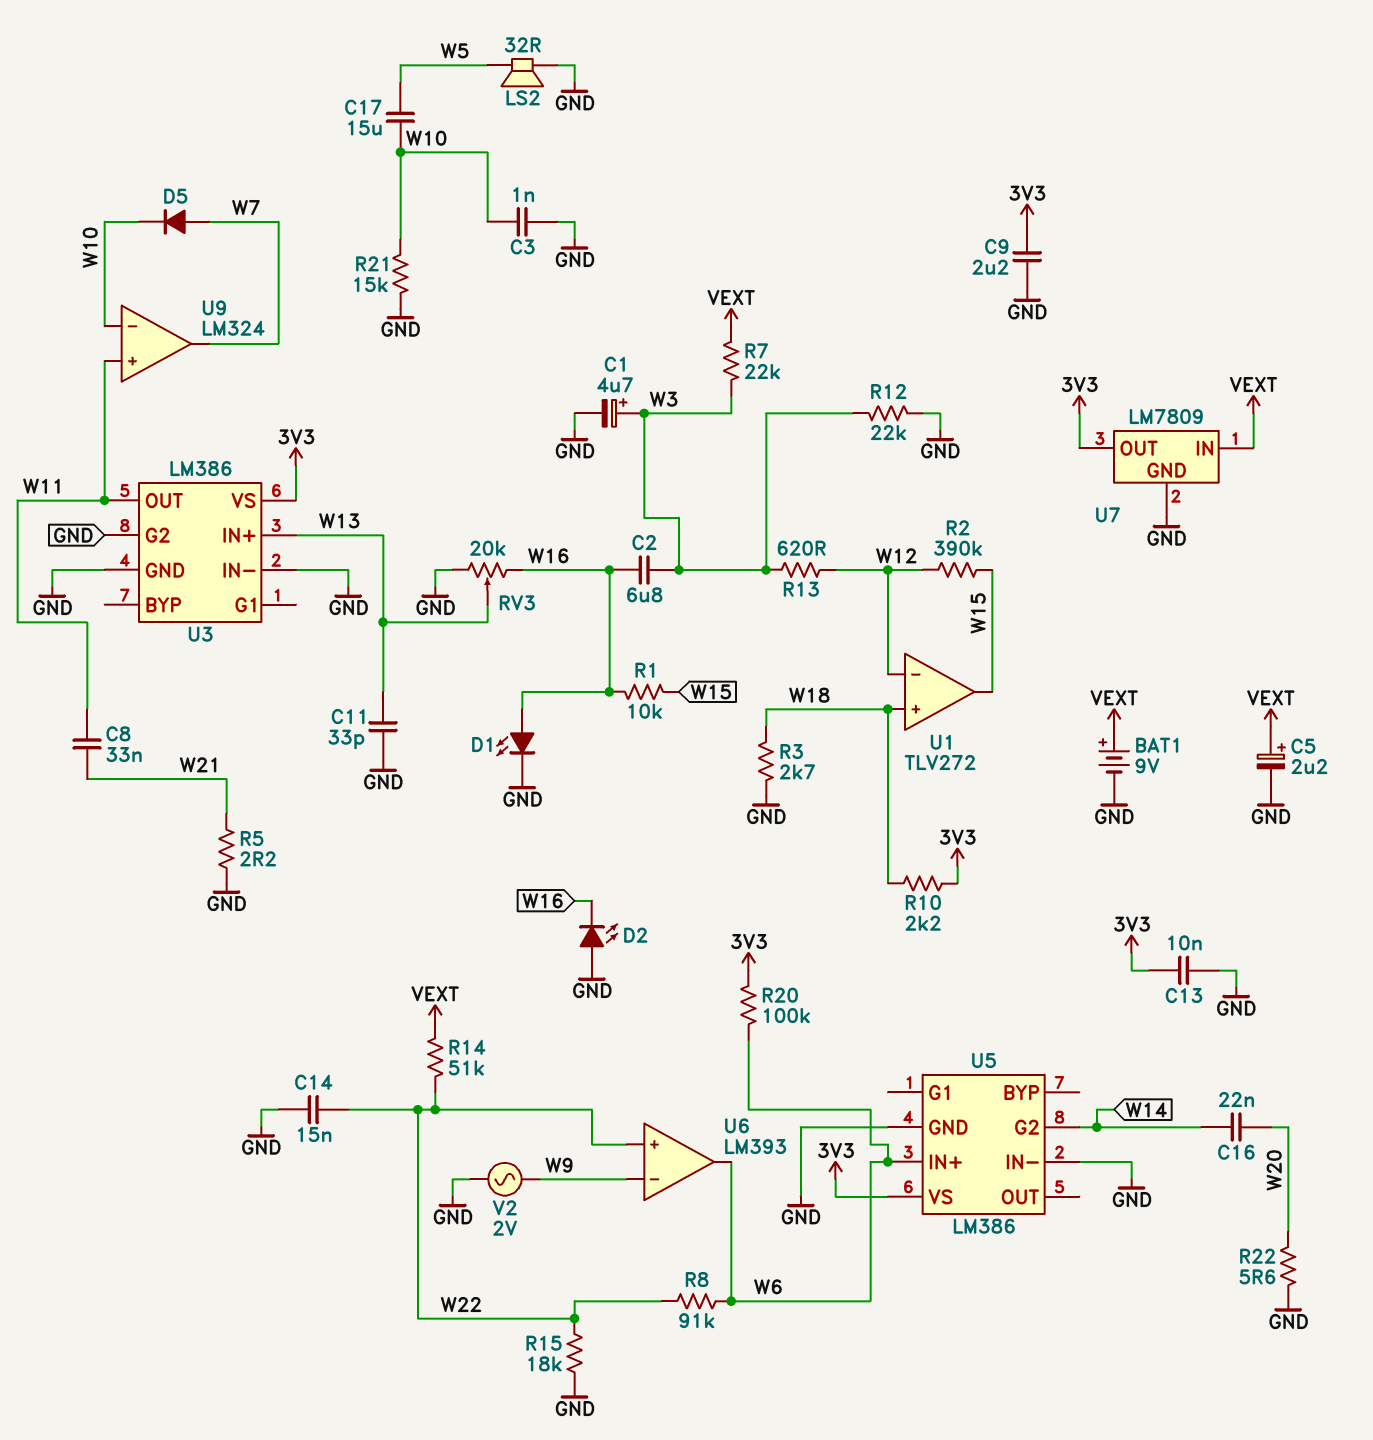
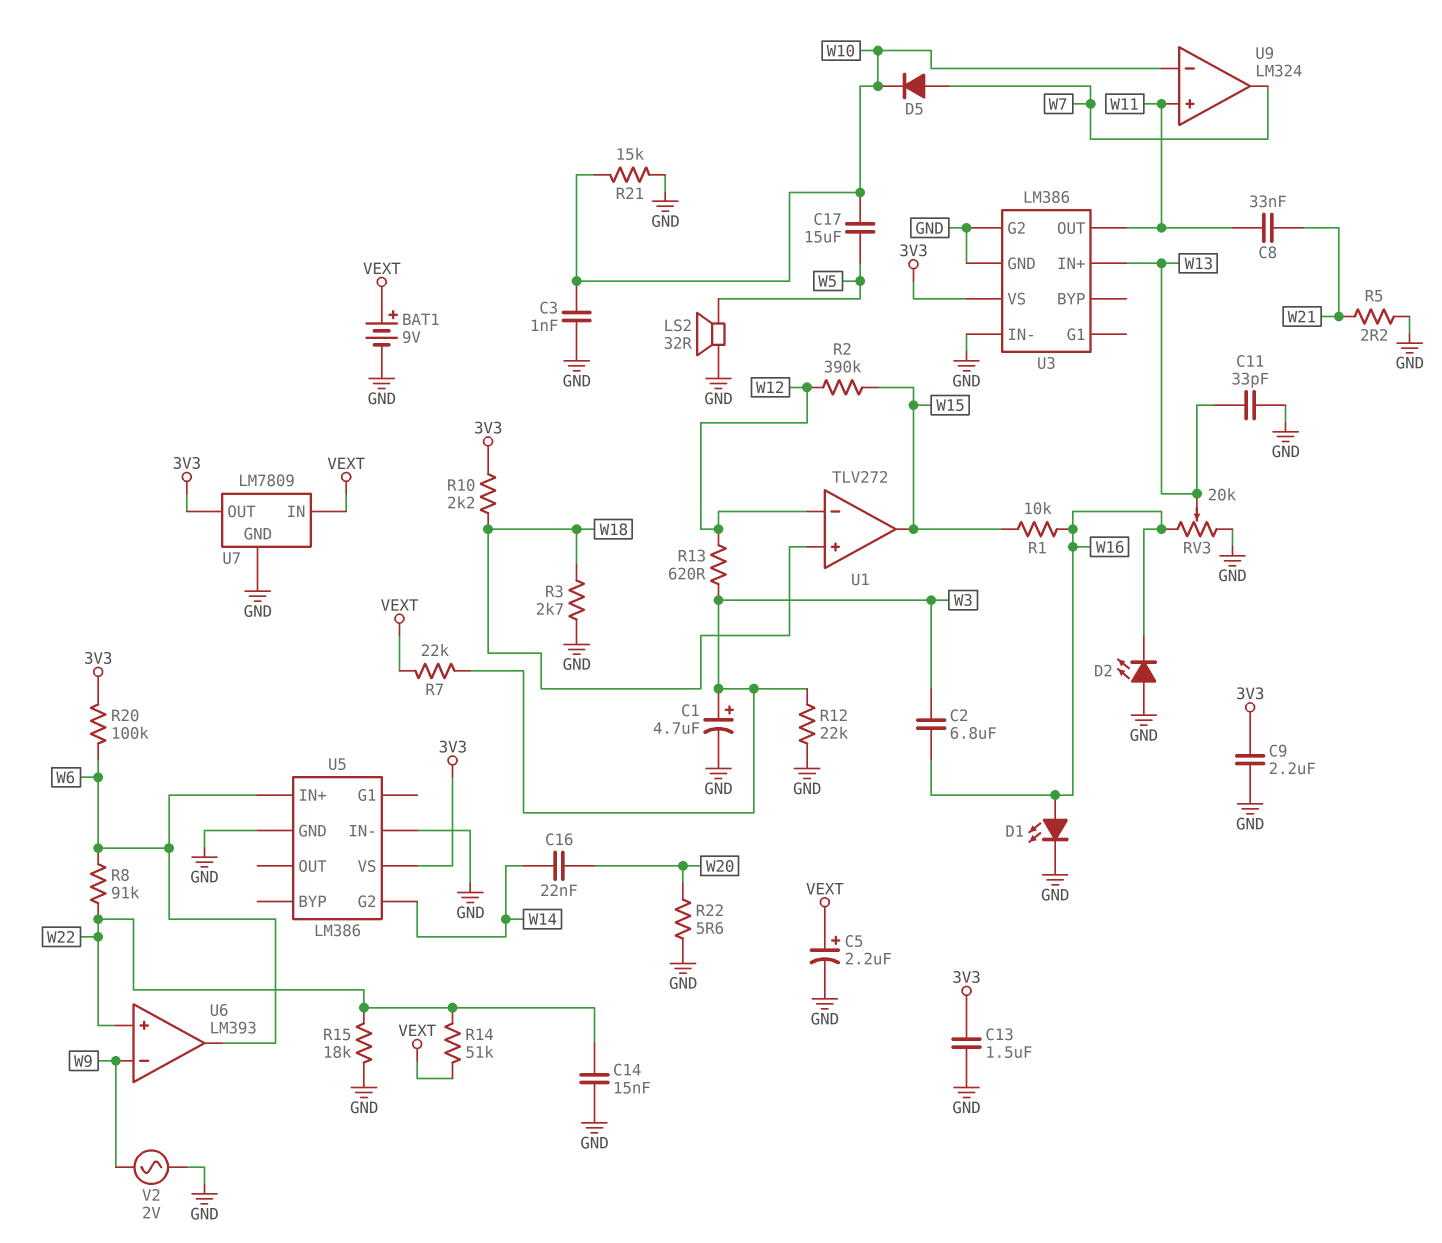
C13: 10nF (3V3, GND) -> 1.5uF (3V3, GND)

